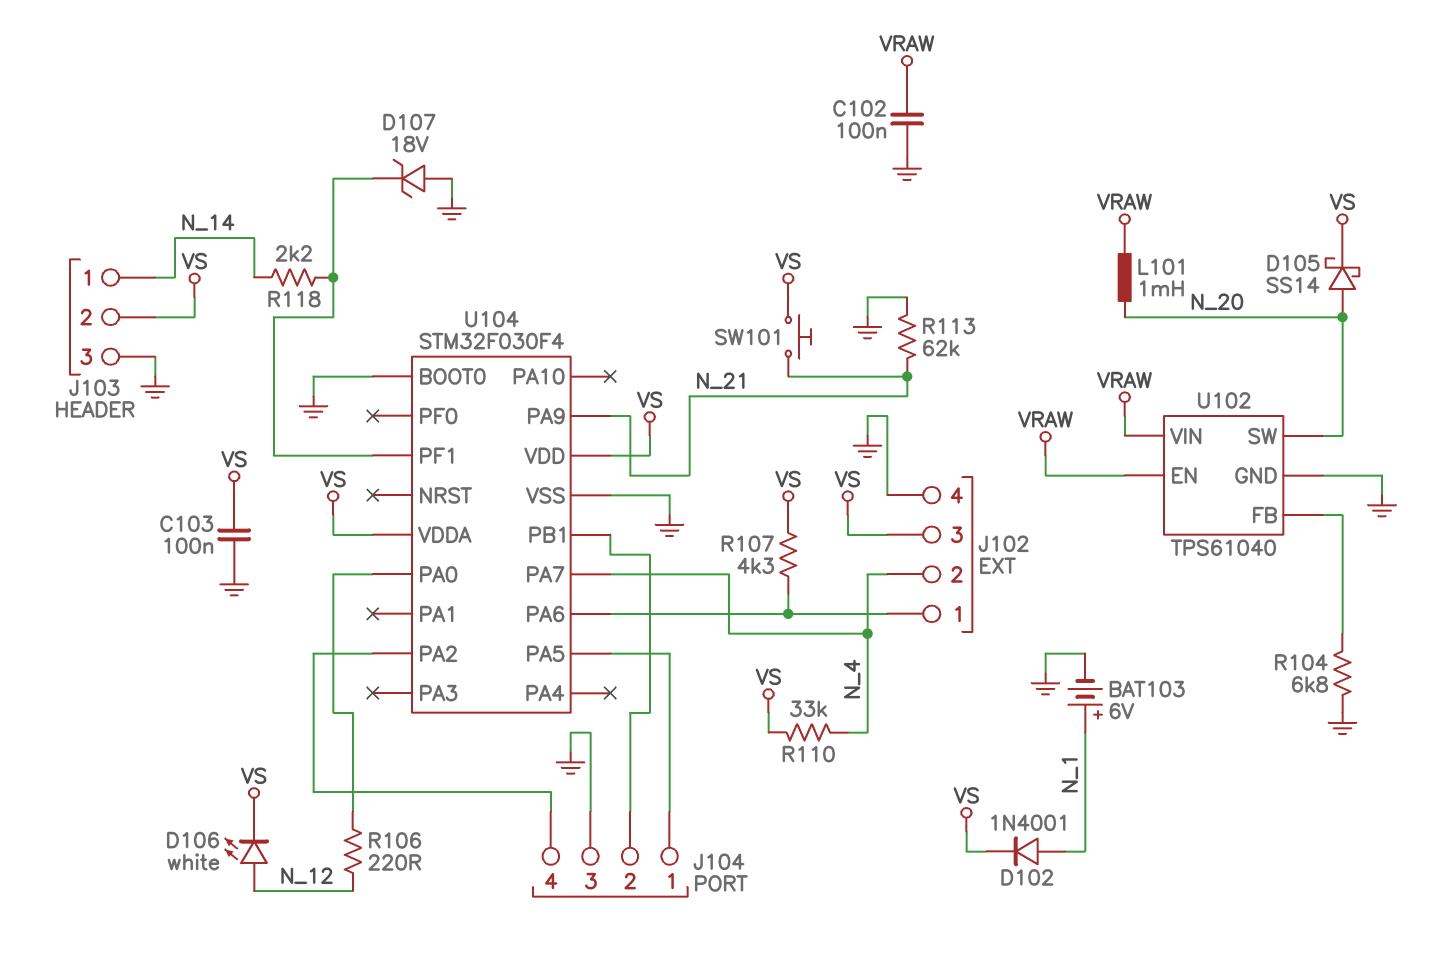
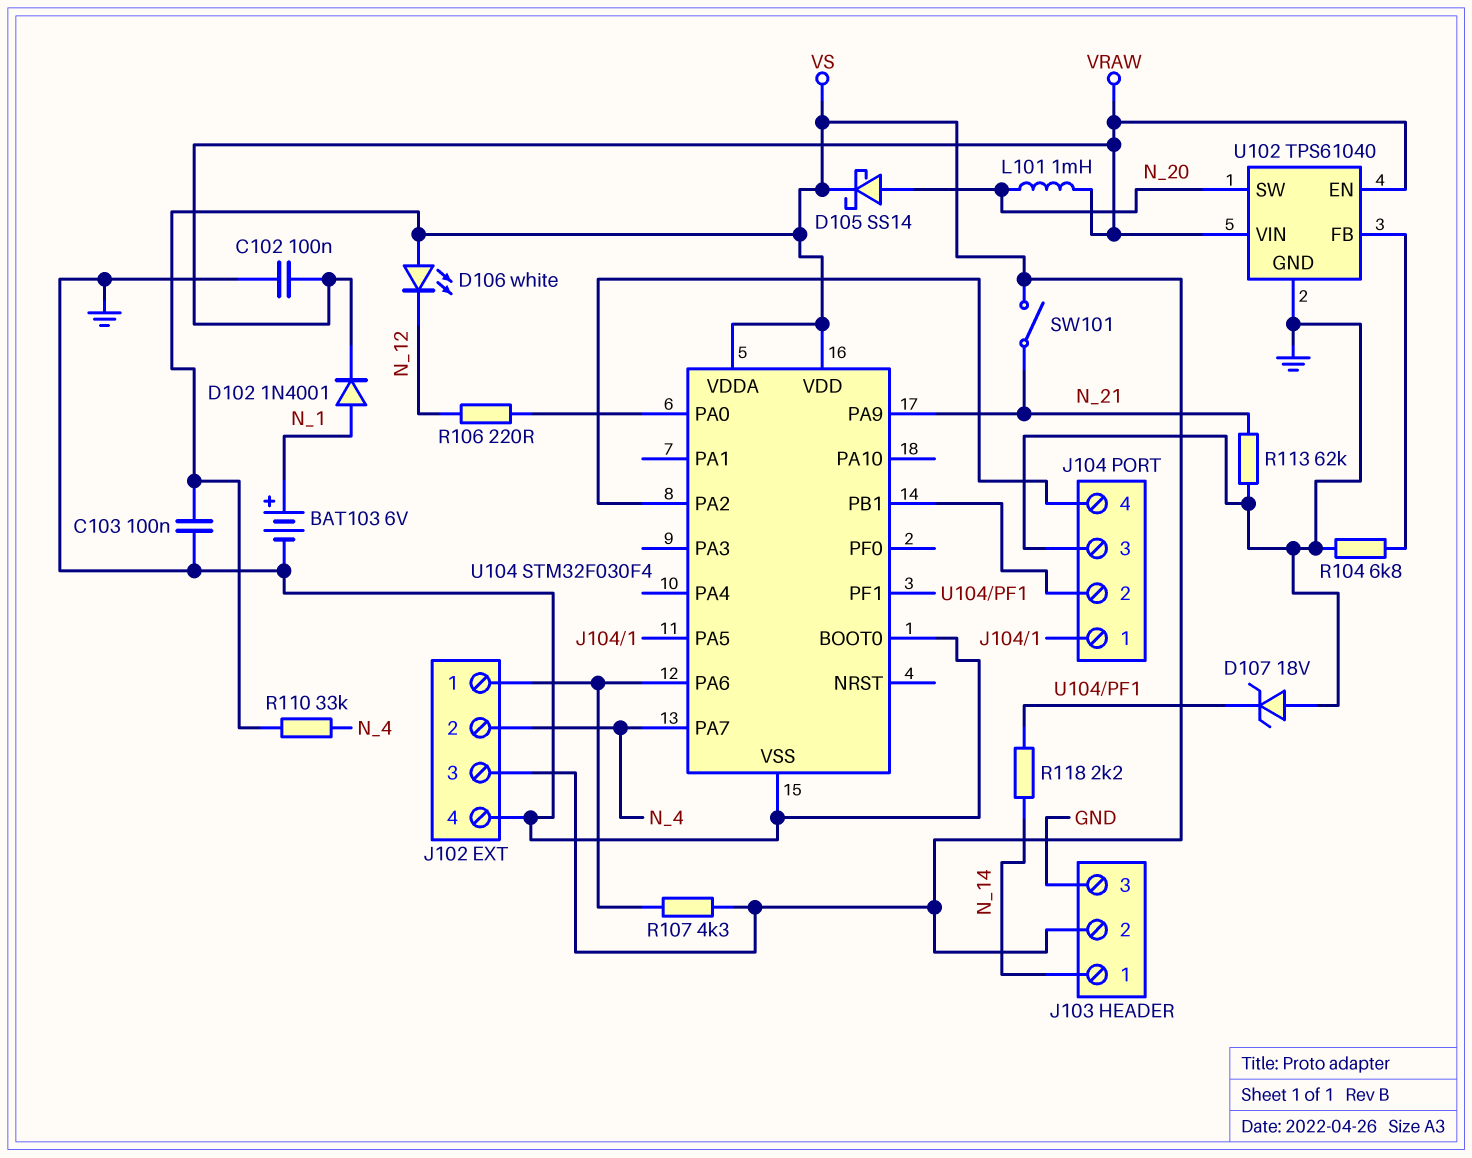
D102: diode 1N4001 (A N_1, K VS) -> diode 1N4001 (A N_1, K VRAW)
D106: LED white (A N_12, K VS) -> LED white (A VS, K N_12)
SW101: button (N_21, VS) -> switch (N_21, VS)

